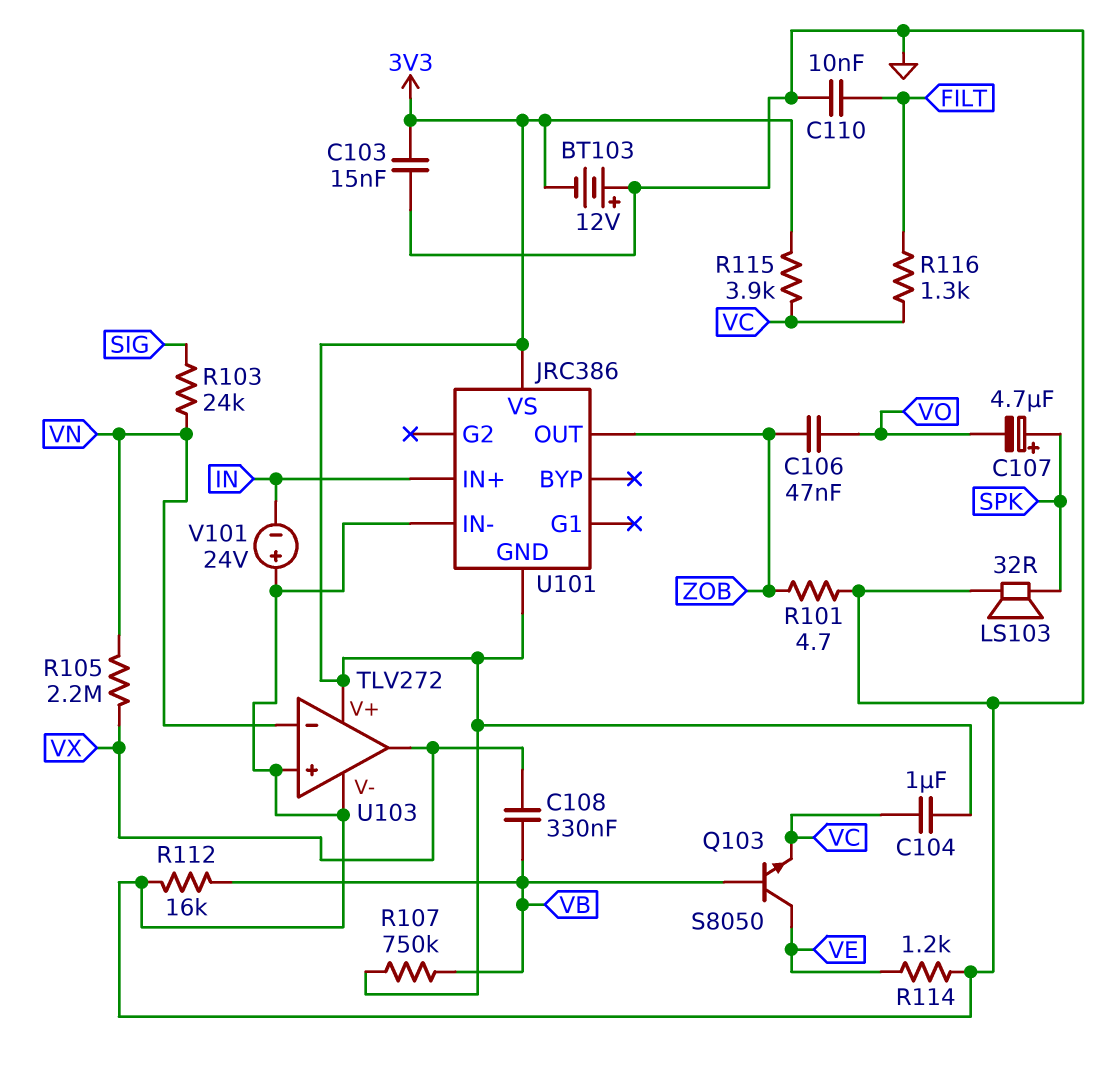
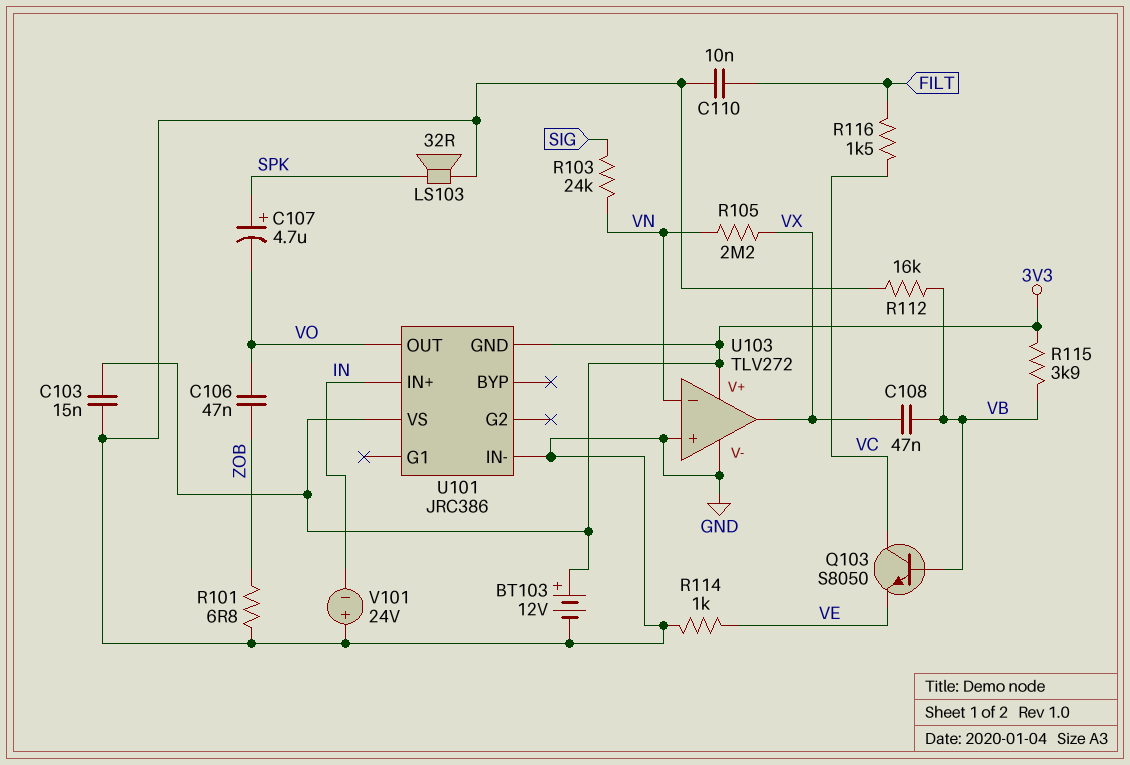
BT103: 12V (plus GND, minus 3V3) -> 12V (plus 3V3, minus GND)
C104: 1uF (3V3, VC) -> none
C108: 330nF (VB, VX) -> 47nF (VB, VX)
Q103: NPN S8050 (B VB, C VE, E VC) -> NPN S8050 (B VB, C VC, E VE)
R101: 4.7 (GND, ZOB) -> 6.8 (GND, ZOB)
R107: 750k (3V3, VB) -> none
R114: 1.2k (GND, VE) -> 1k (GND, VE)
R115: 3.9k (3V3, VC) -> 3.9k (3V3, VB)
R116: 1.3k (FILT, VC) -> 1.5k (FILT, VC)
U101 pin OUT: ZOB -> VO

